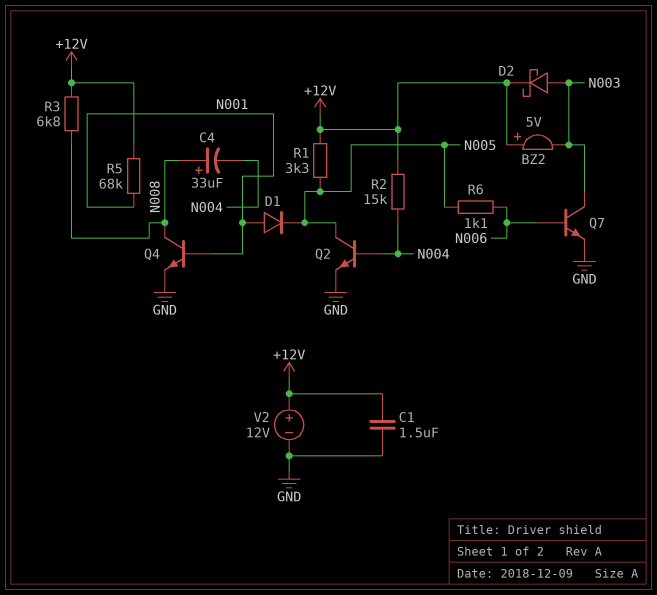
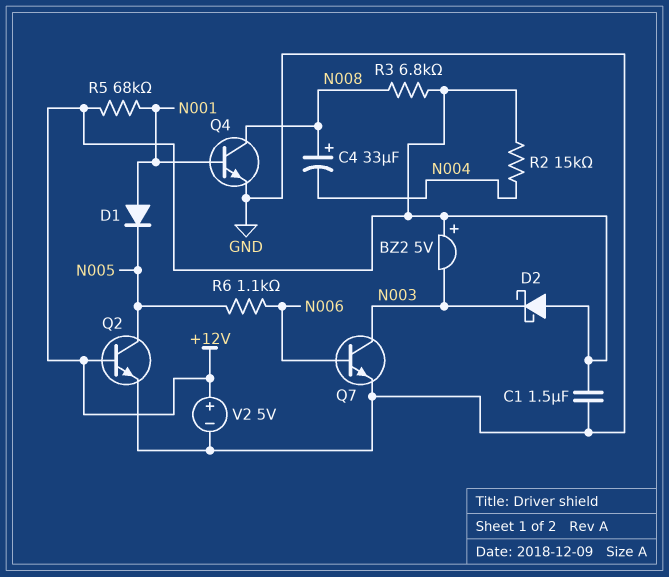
D2: schottky (A N003, K +12V) -> schottky (A +12V, K N003)
Q2: NPN (B N004, C N005, E GND) -> NPN (B +12V, C N005, E GND)
R1: 3.3k (+12V, N005) -> none
V2: 12V (plus +12V, minus GND) -> 5V (plus +12V, minus GND)

